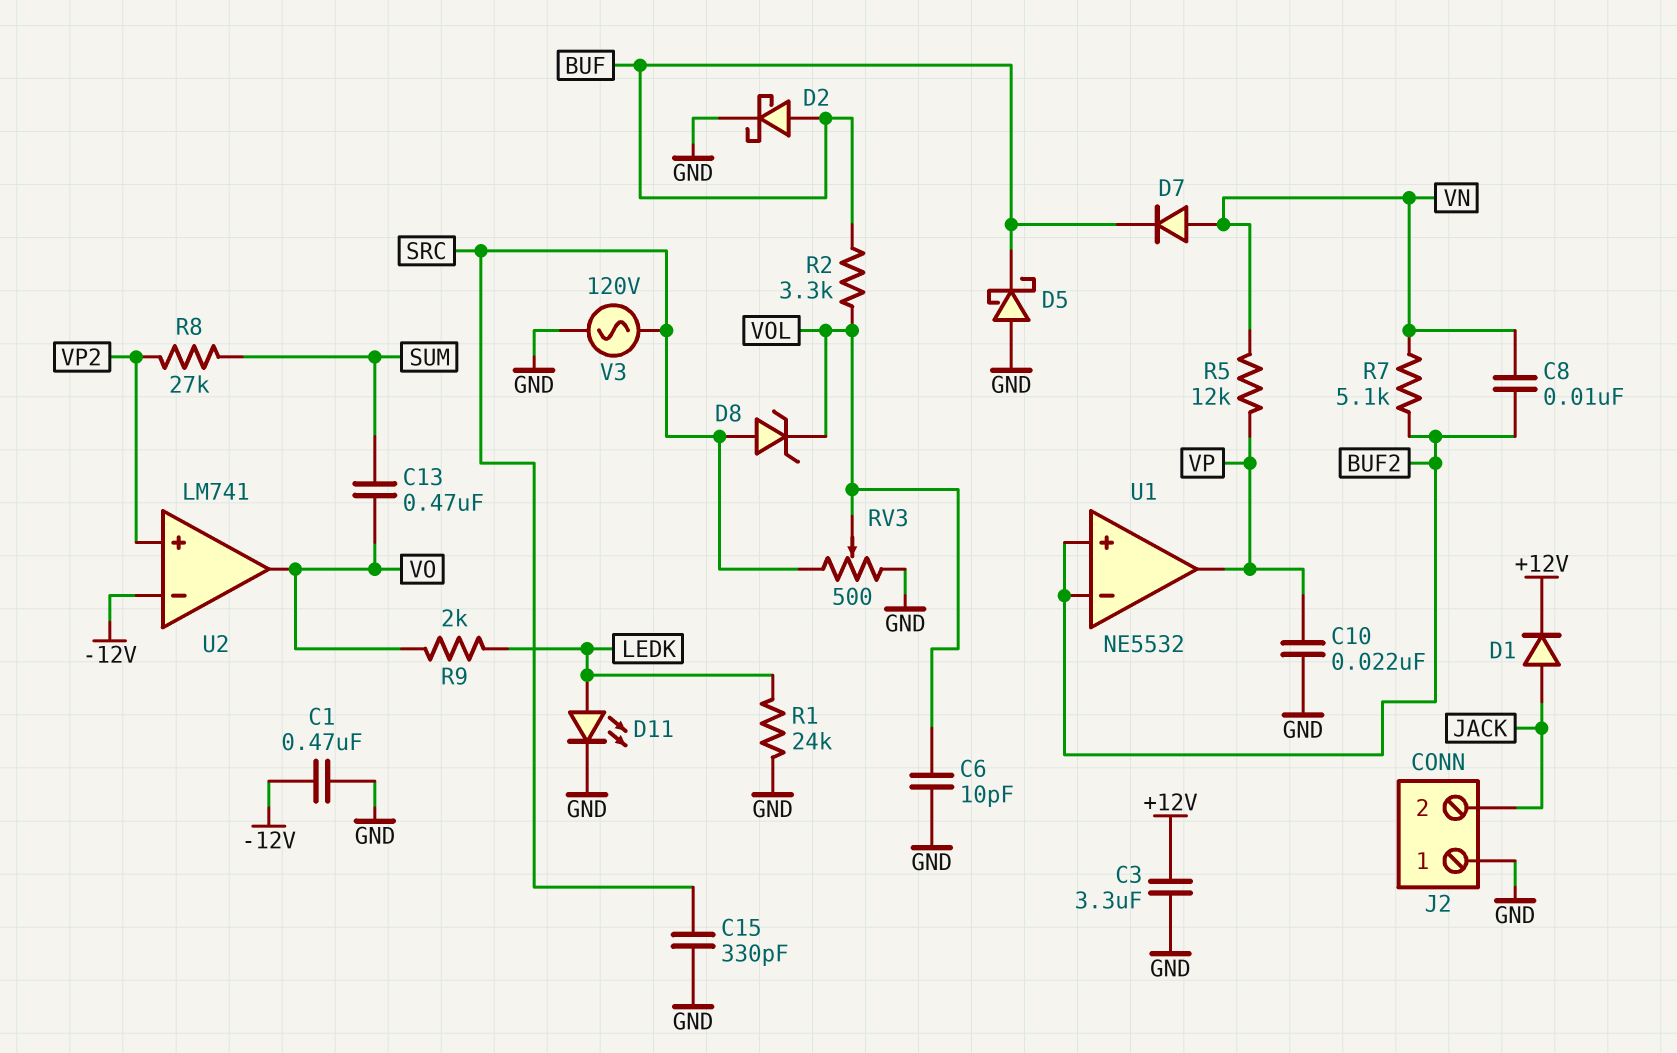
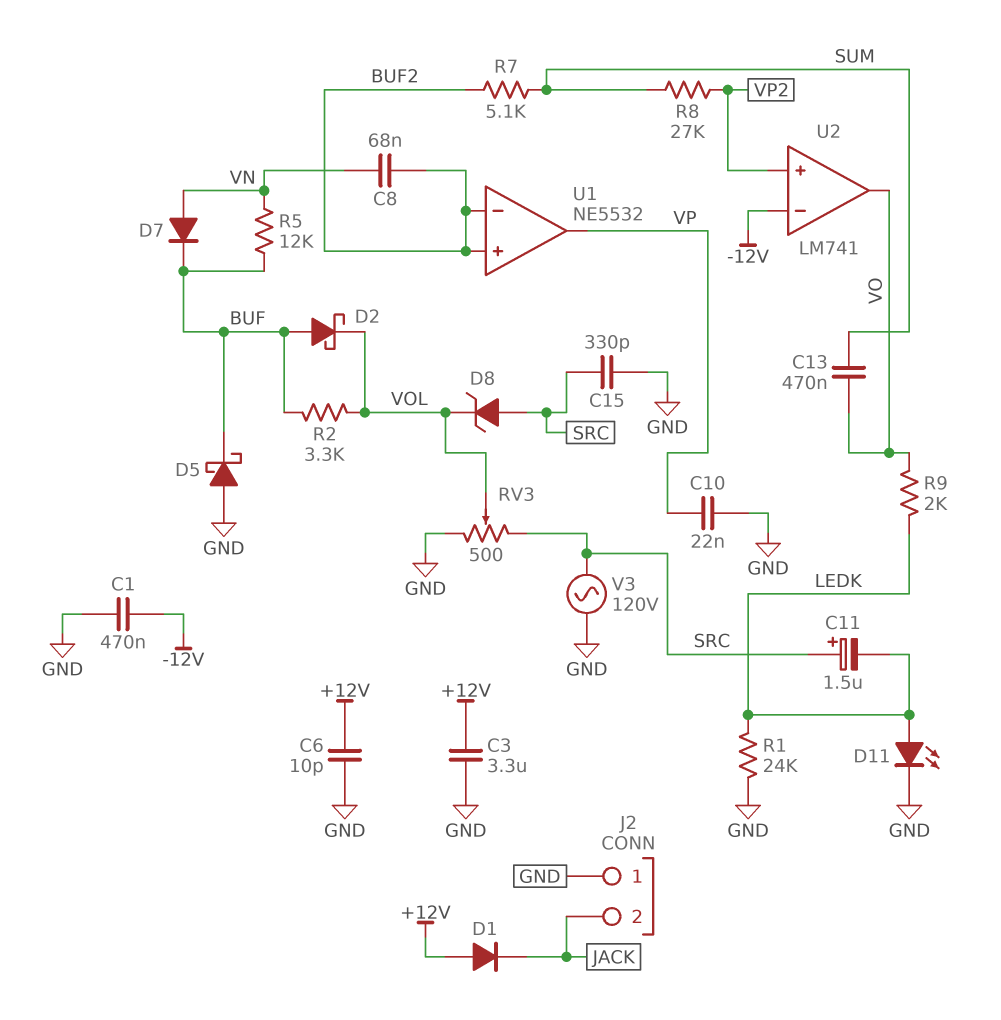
C6: 10pF (GND, VOL) -> 10pF (+12V, GND)
C8: 10nF (BUF2, VN) -> 68nF (BUF2, VN)
C11: none -> 1.5uF (plus SRC, minus LEDK)
D1: diode (A JACK, K +12V) -> diode (A +12V, K JACK)
D2: schottky (A BUF, K GND) -> schottky (A BUF, K VOL)
R5: 12k (VN, VP) -> 12k (BUF, VN)
R7: 5.1k (BUF2, VN) -> 5.1k (BUF2, SUM)

